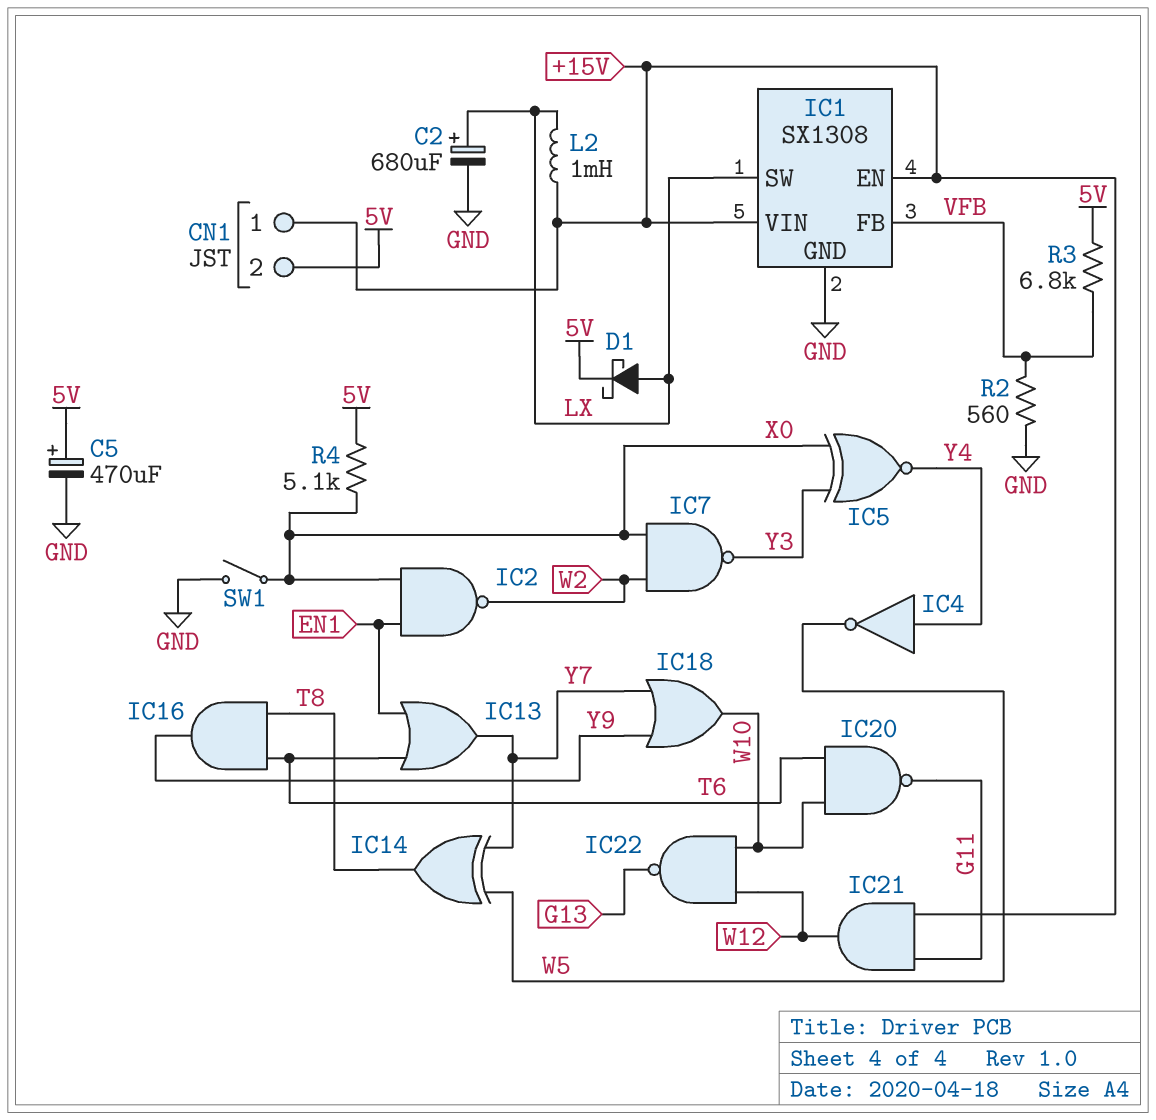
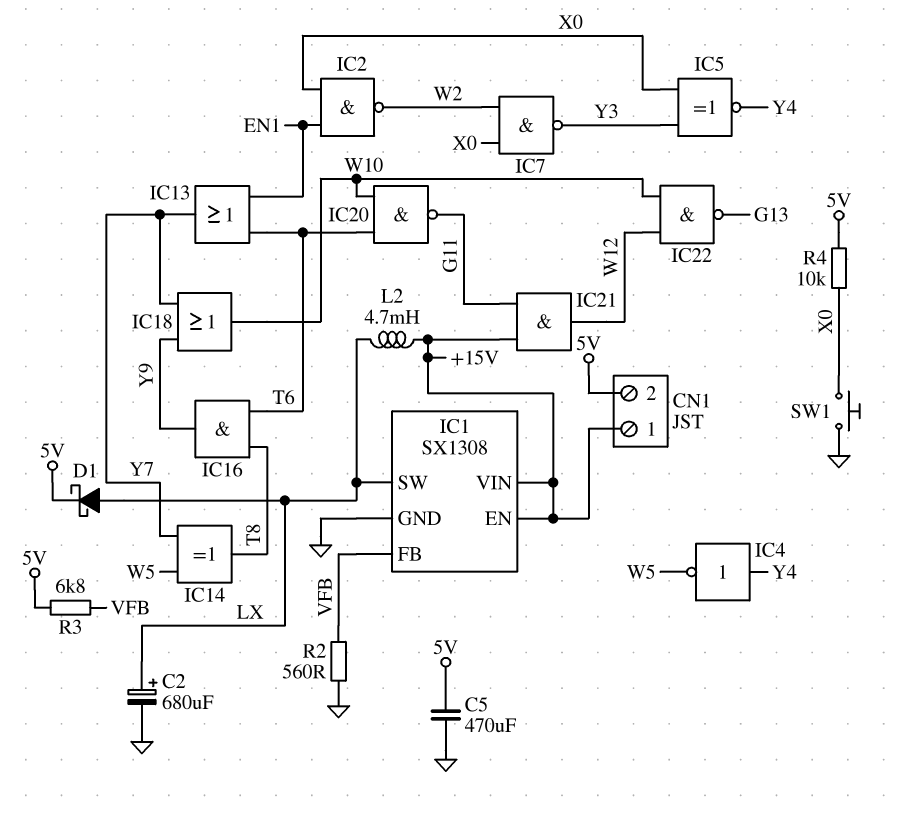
C5: 470uF (plus 5V, minus GND) -> 470uF (5V, GND)
L2: 1mH (+15V, LX) -> 4.7mH (+15V, LX)
R4: 5.1k (5V, X0) -> 10k (5V, X0)
SW1: switch (GND, X0) -> button (GND, X0)

